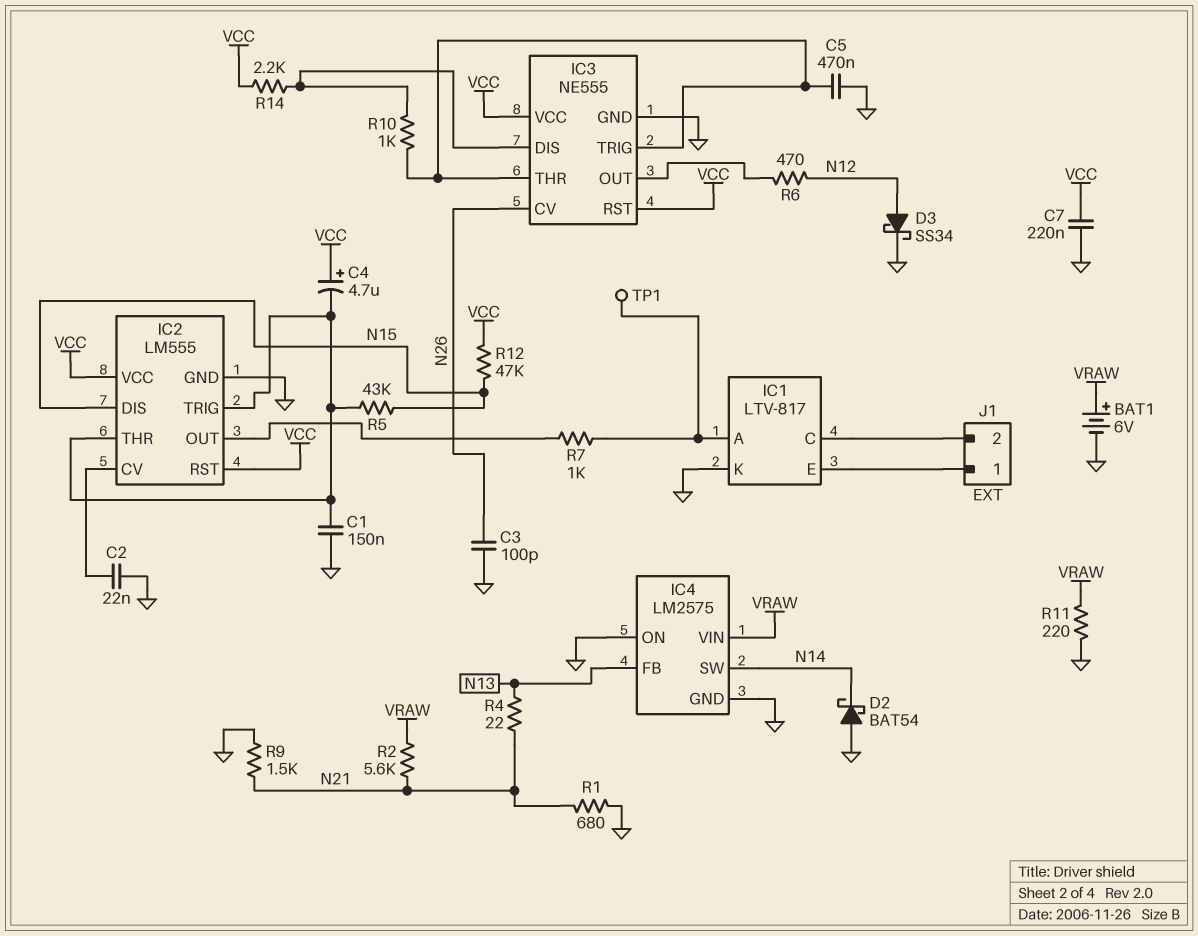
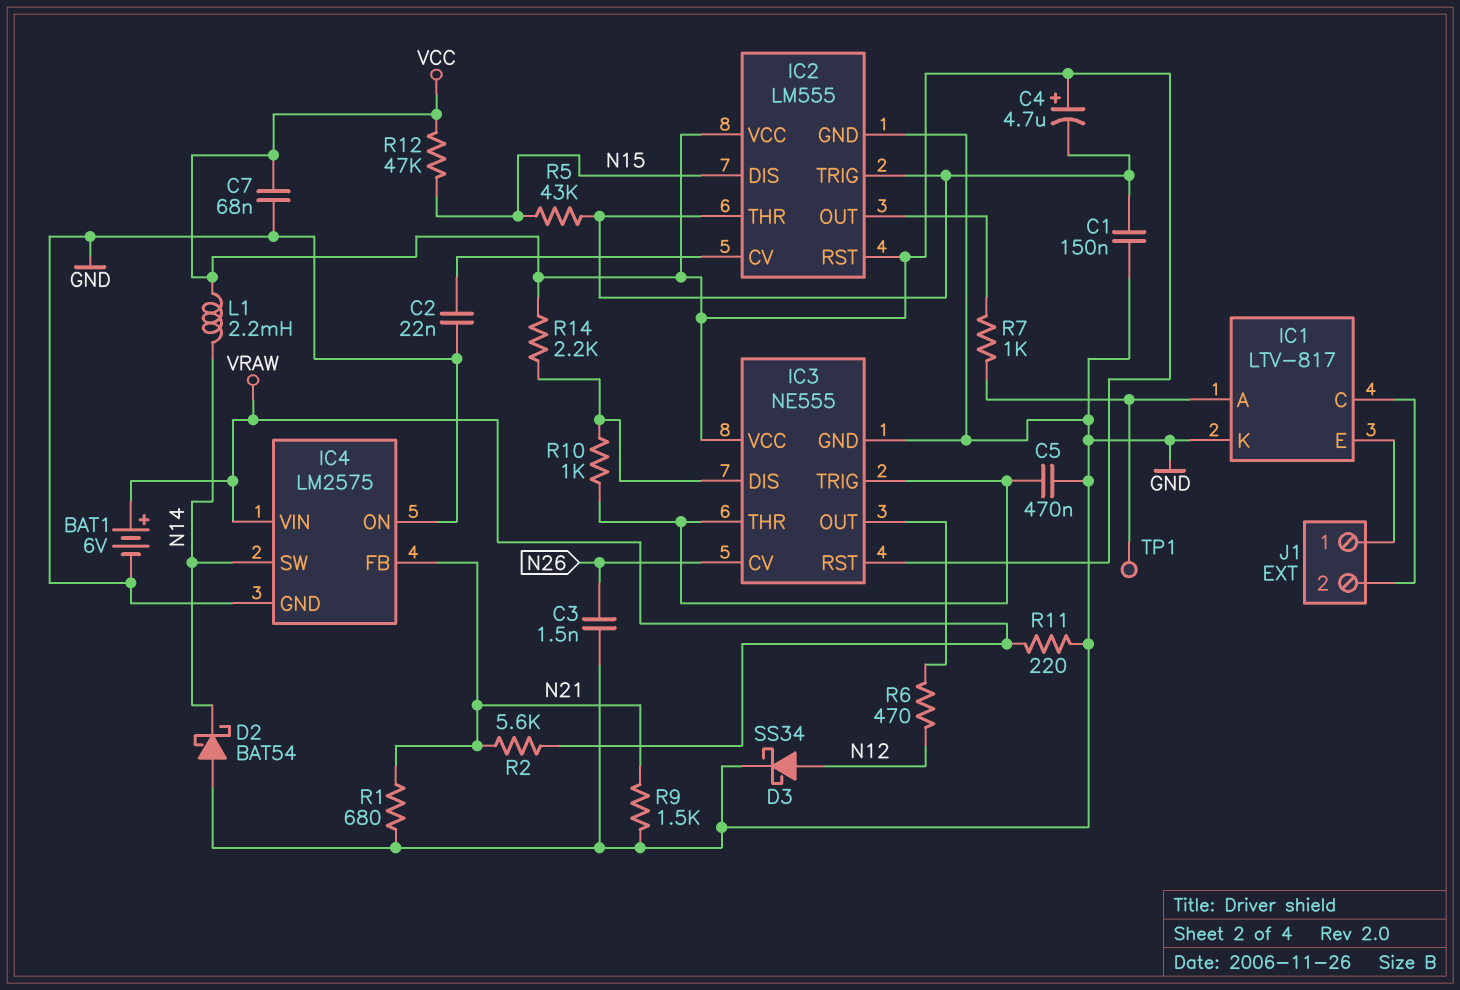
C3: 100pF (GND, N26) -> 1.5nF (GND, N26)
C7: 220nF (GND, VCC) -> 68nF (GND, VCC)
IC4 pin FB: N13 -> N21
L1: none -> 2.2mH (N14, VCC)
R4: 22 (N13, N21) -> none

